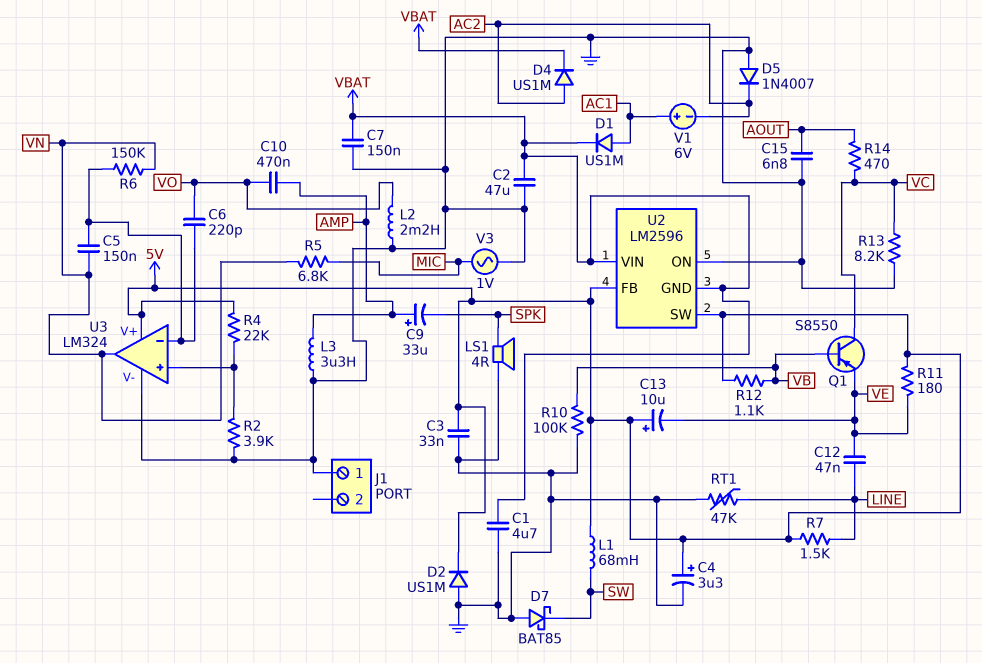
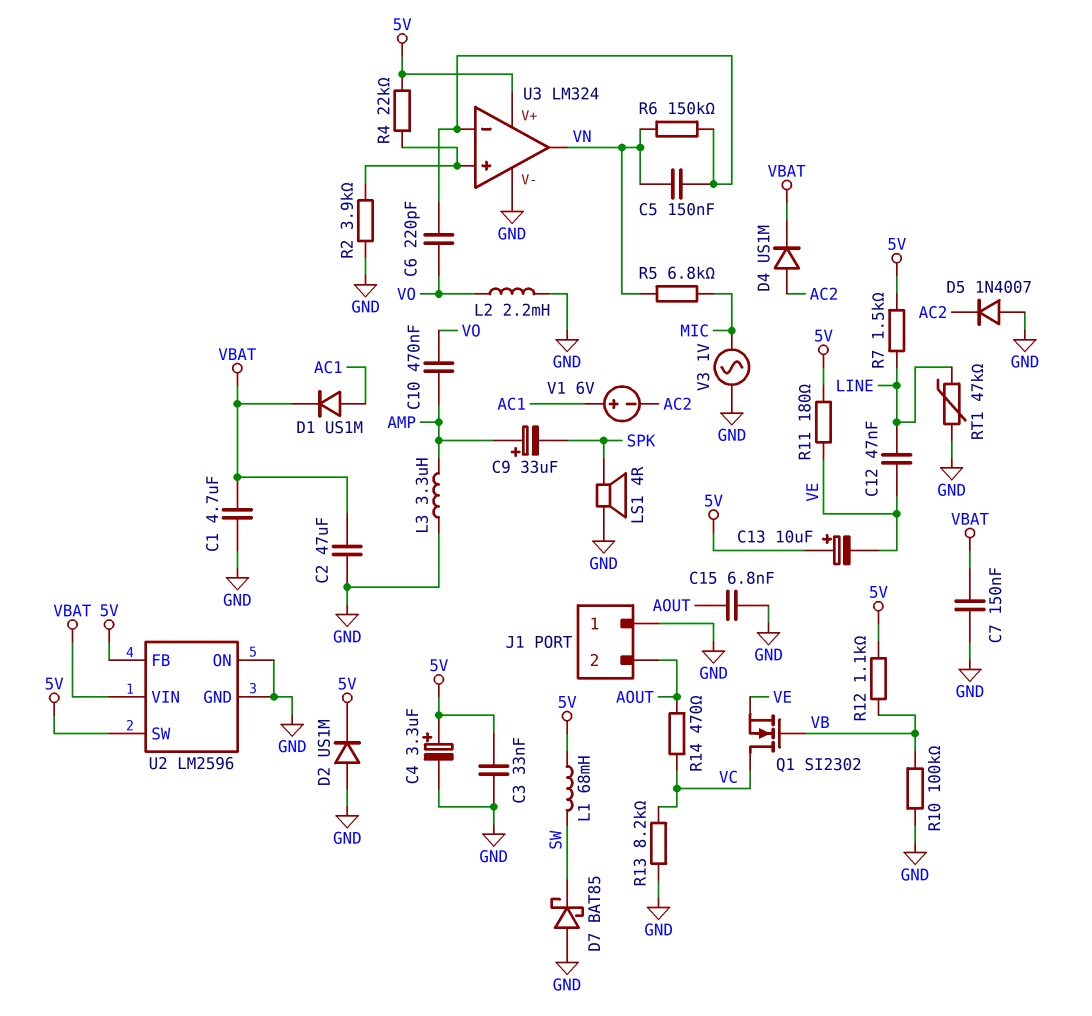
J1 pin 2: none -> AOUT
Q1: PNP S8550 (B VB, C VC, E VE) -> NMOS SI2302 (G VB, D VC, S VE)
U2 pin GND: VBAT -> GND

